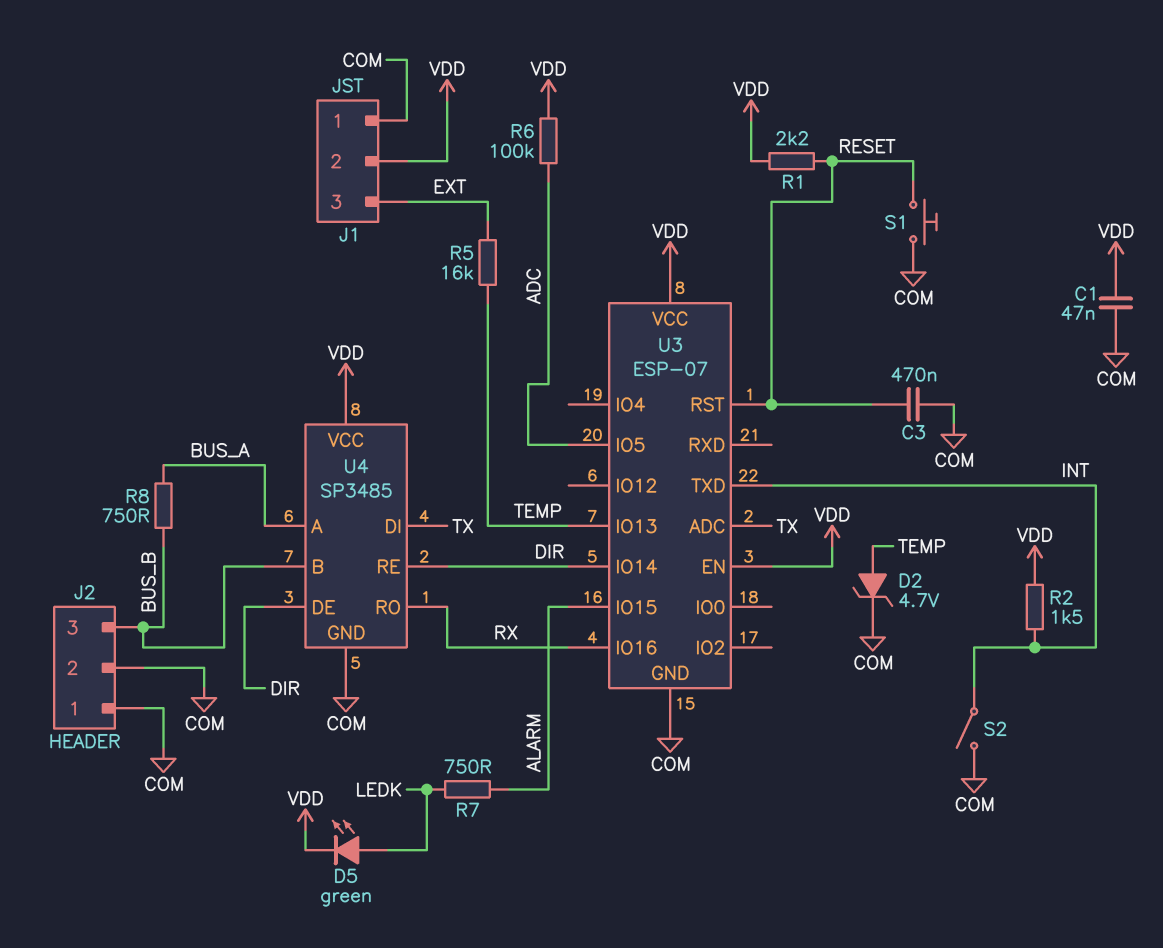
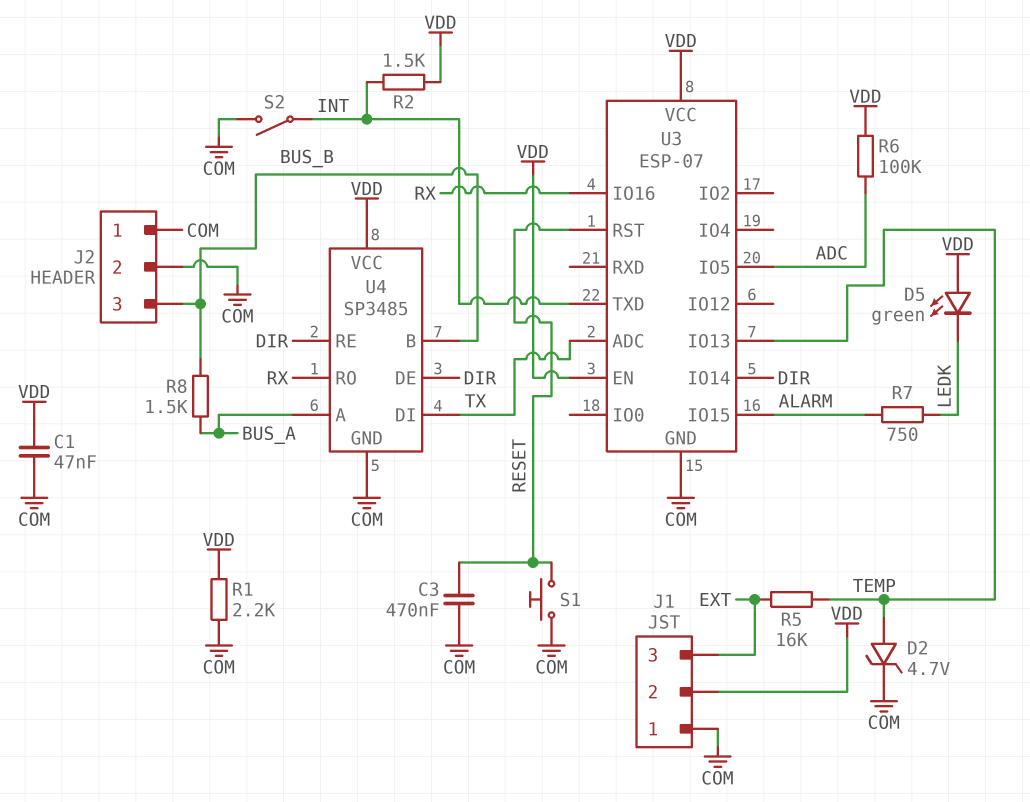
D5: LED green (A LEDK, K VDD) -> LED green (A VDD, K LEDK)
R1: 2.2k (RESET, VDD) -> 2.2k (COM, VDD)
R8: 750 (BUS_A, BUS_B) -> 1.5k (BUS_A, BUS_B)

